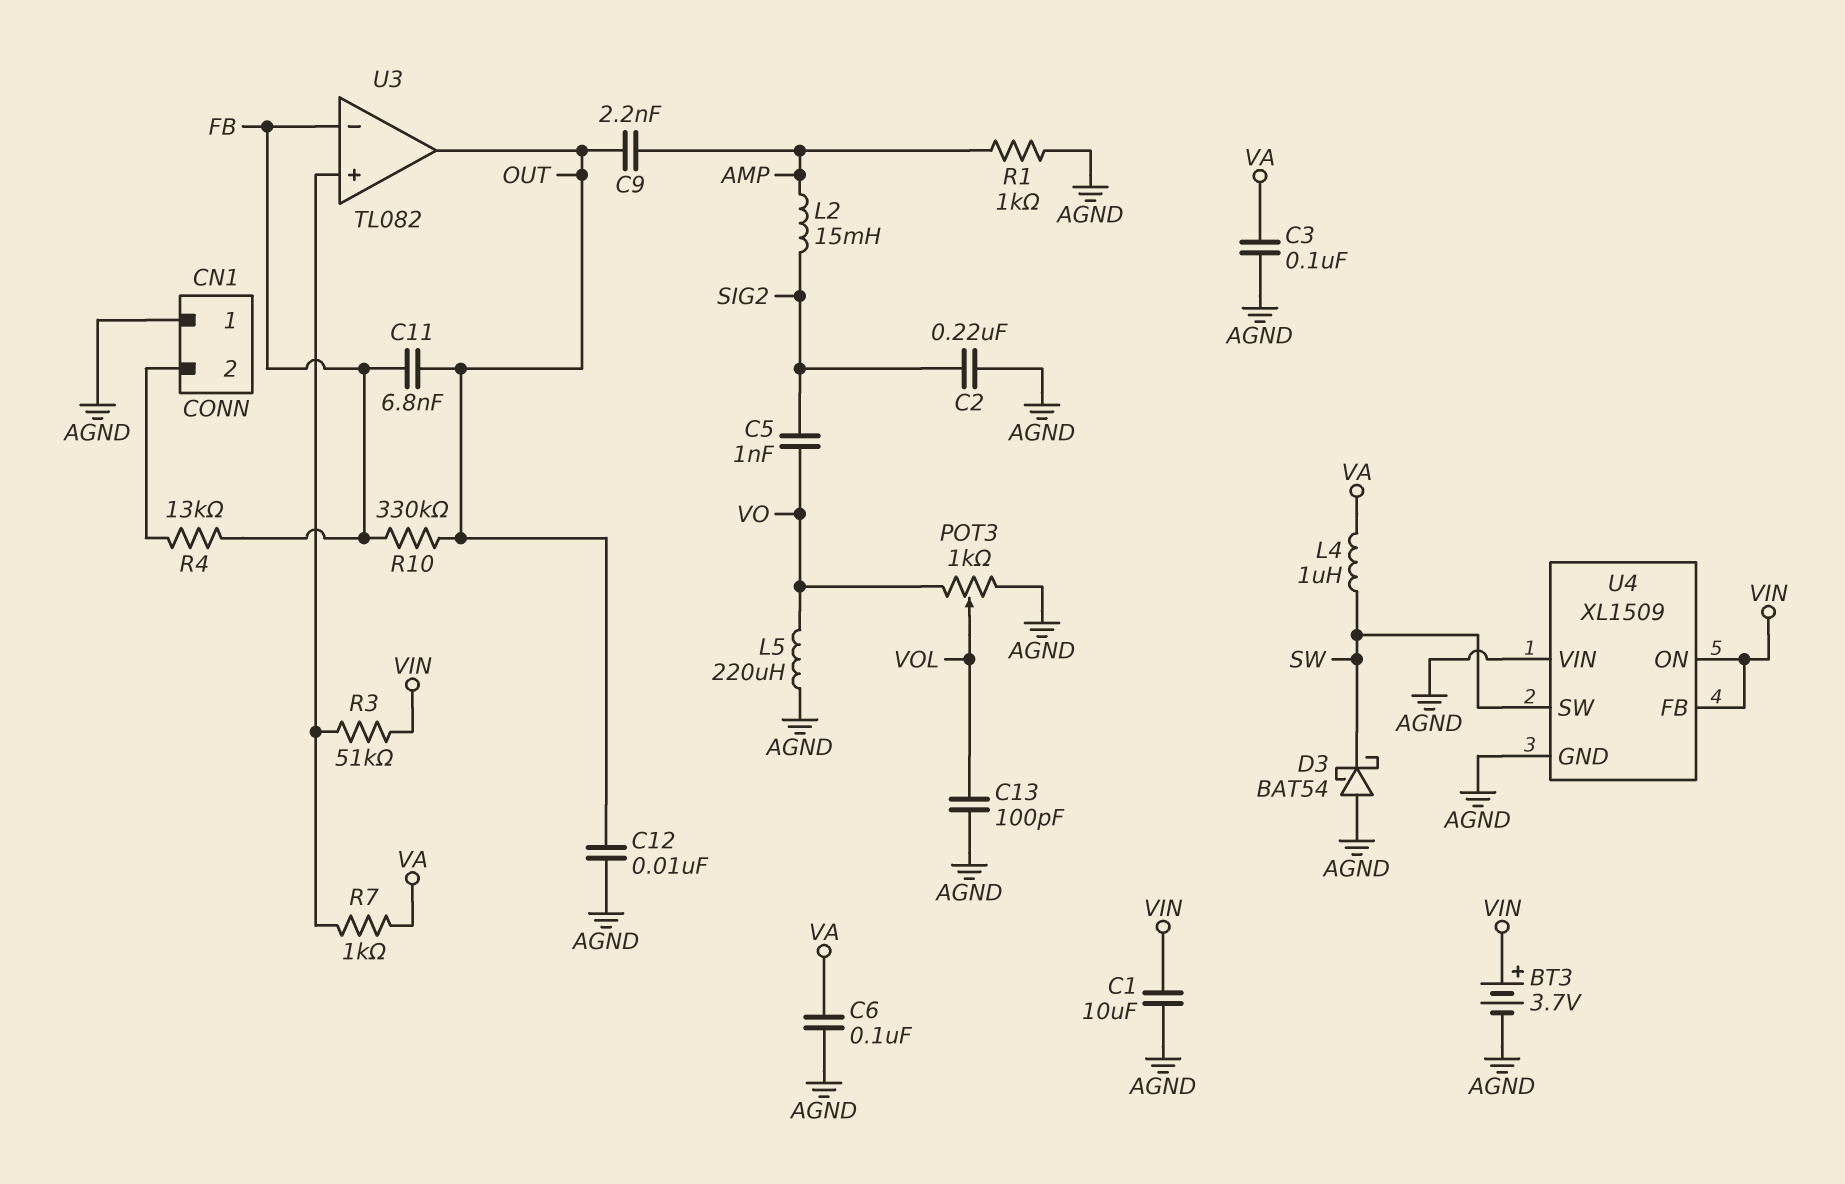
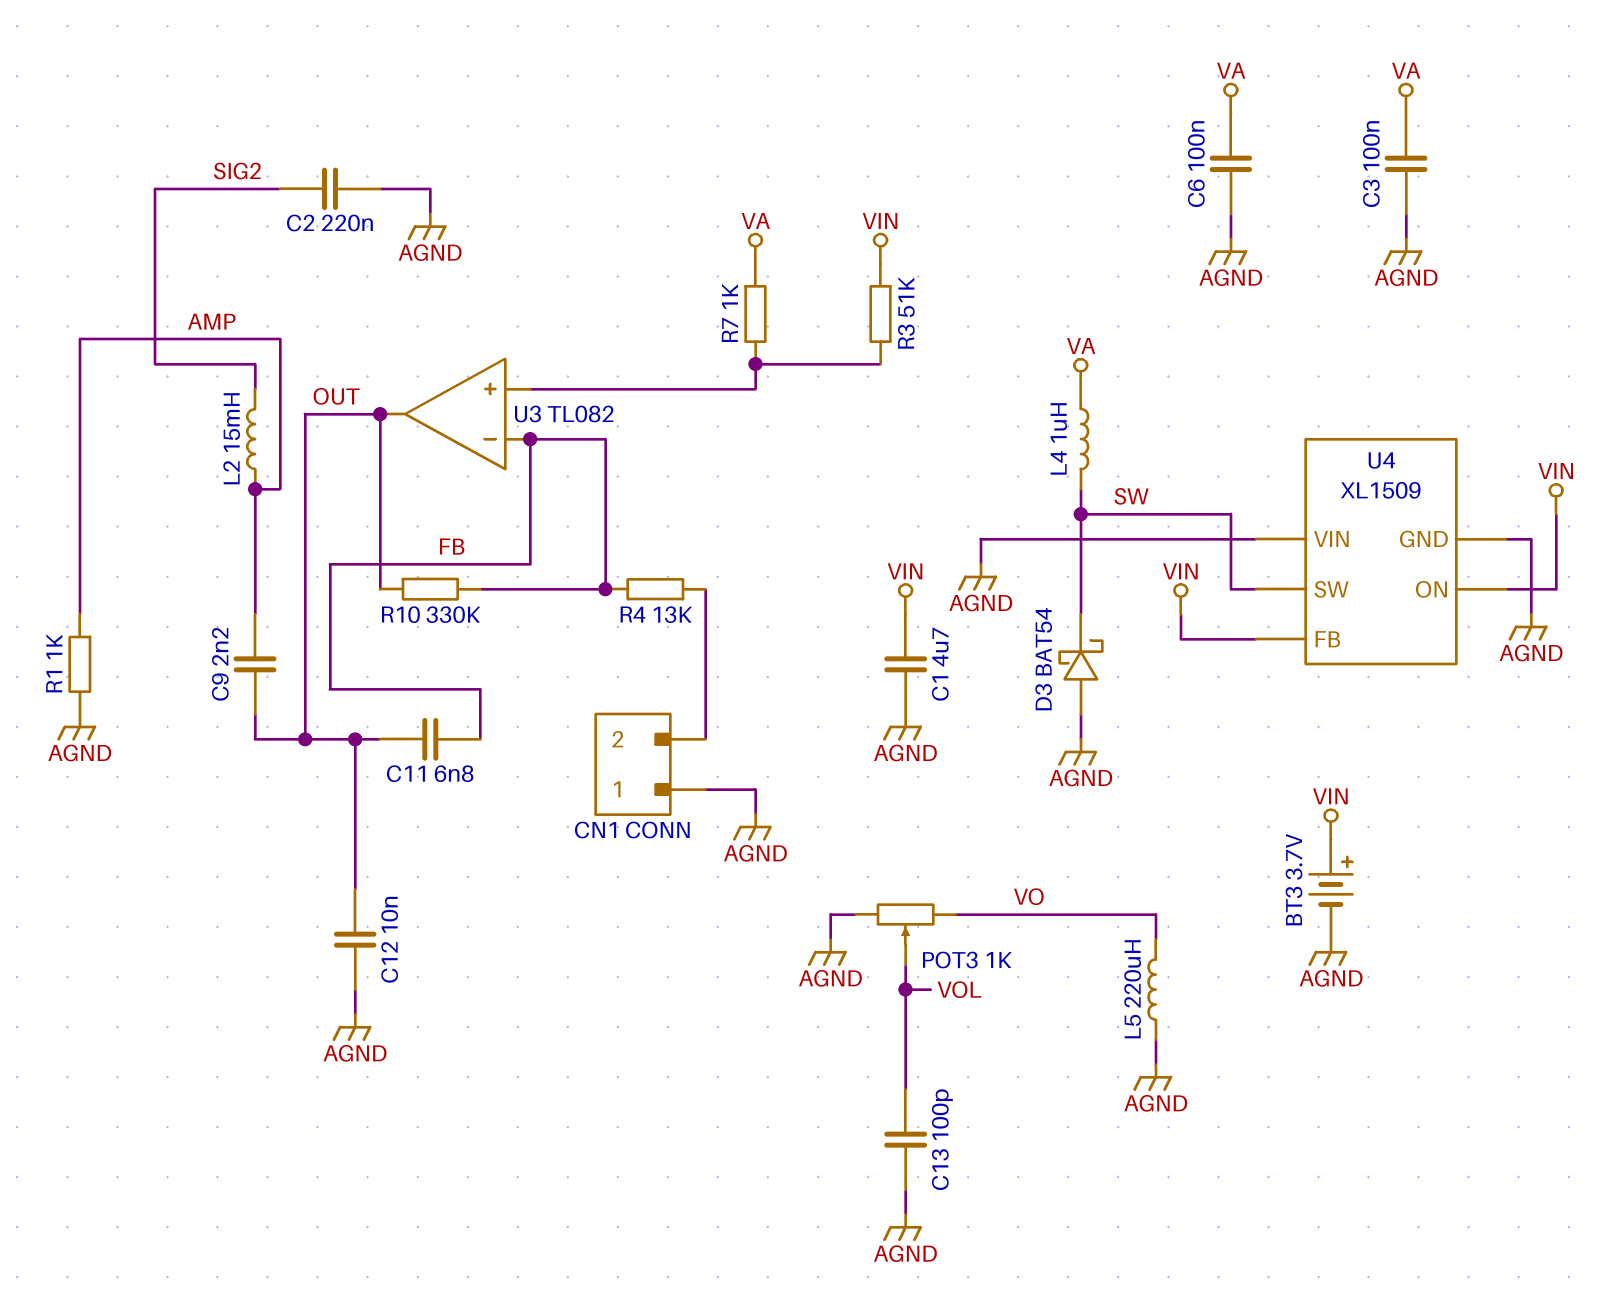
C1: 10uF (AGND, VIN) -> 4.7uF (AGND, VIN)
C5: 1nF (SIG2, VO) -> none

